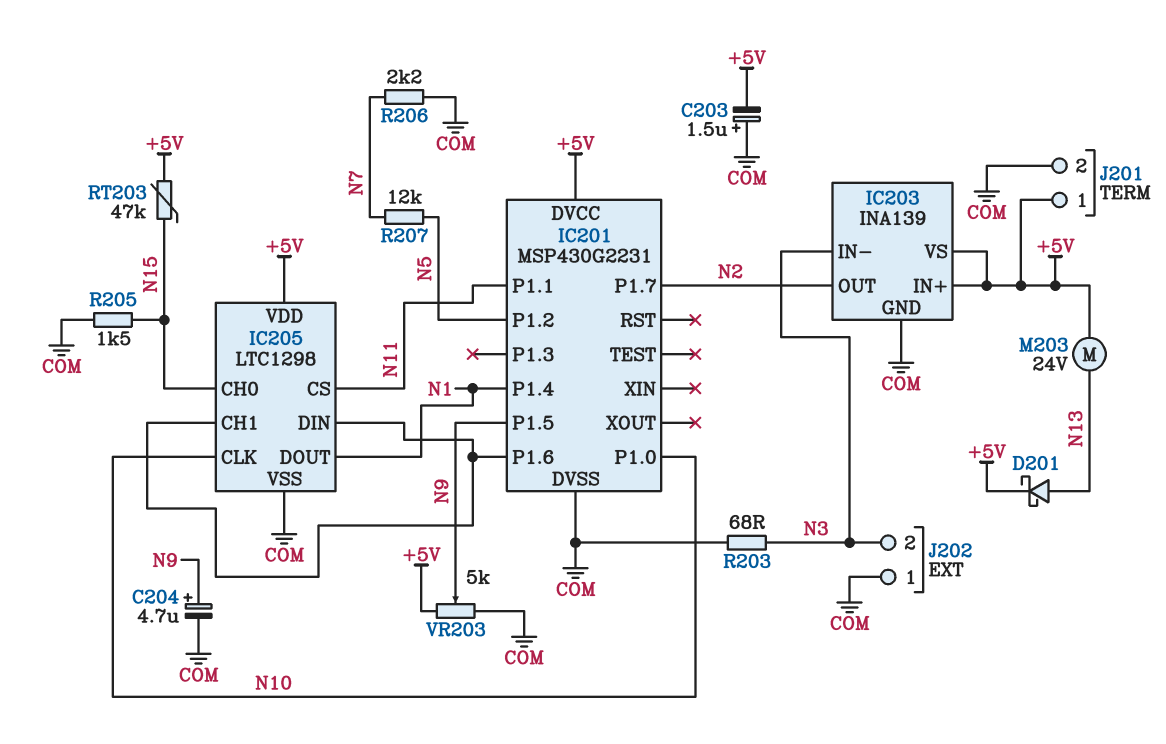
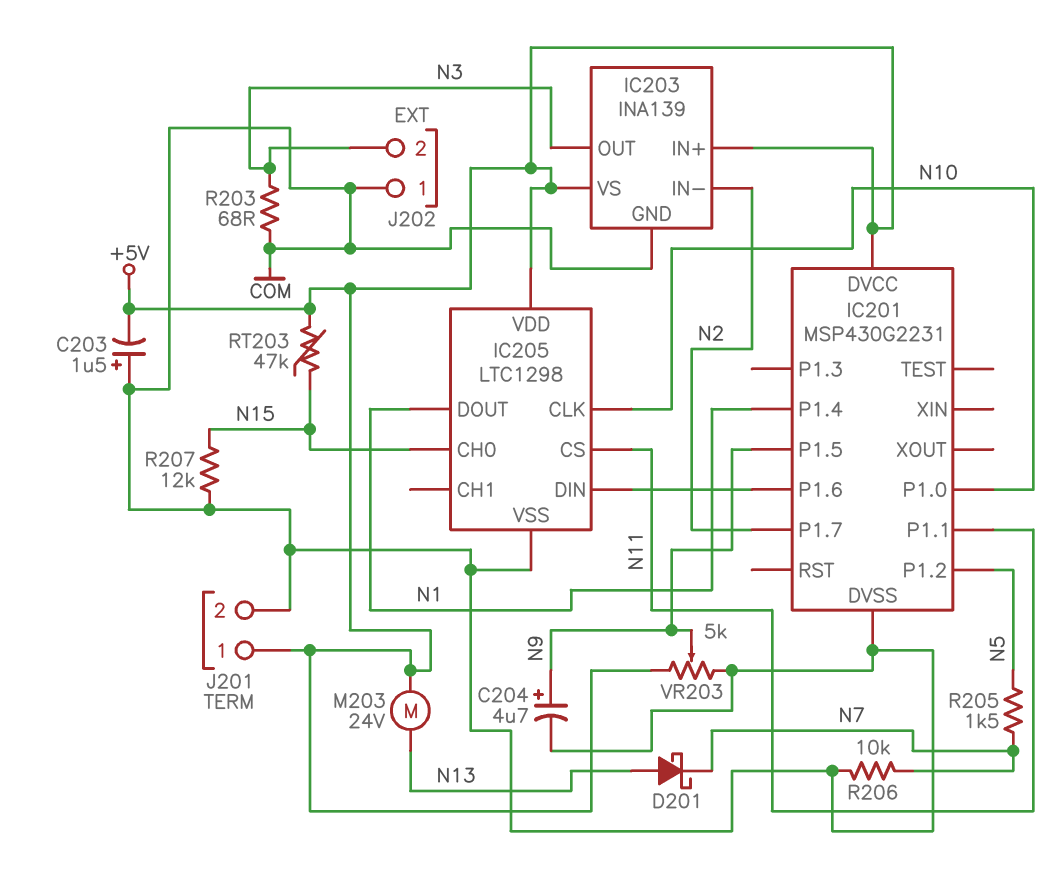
D201: schottky (A N13, K +5V) -> schottky (A N13, K N7)
IC203 pin IN-: N3 -> N2
IC203 pin OUT: N2 -> N3
IC205 pin CH1: IC201/P1.6 -> none
R205: 1.5k (COM, N15) -> 1.5k (N5, N7)
R206: 2.2k (COM, N7) -> 10k (COM, N7)
R207: 12k (N5, N7) -> 12k (COM, N15)

